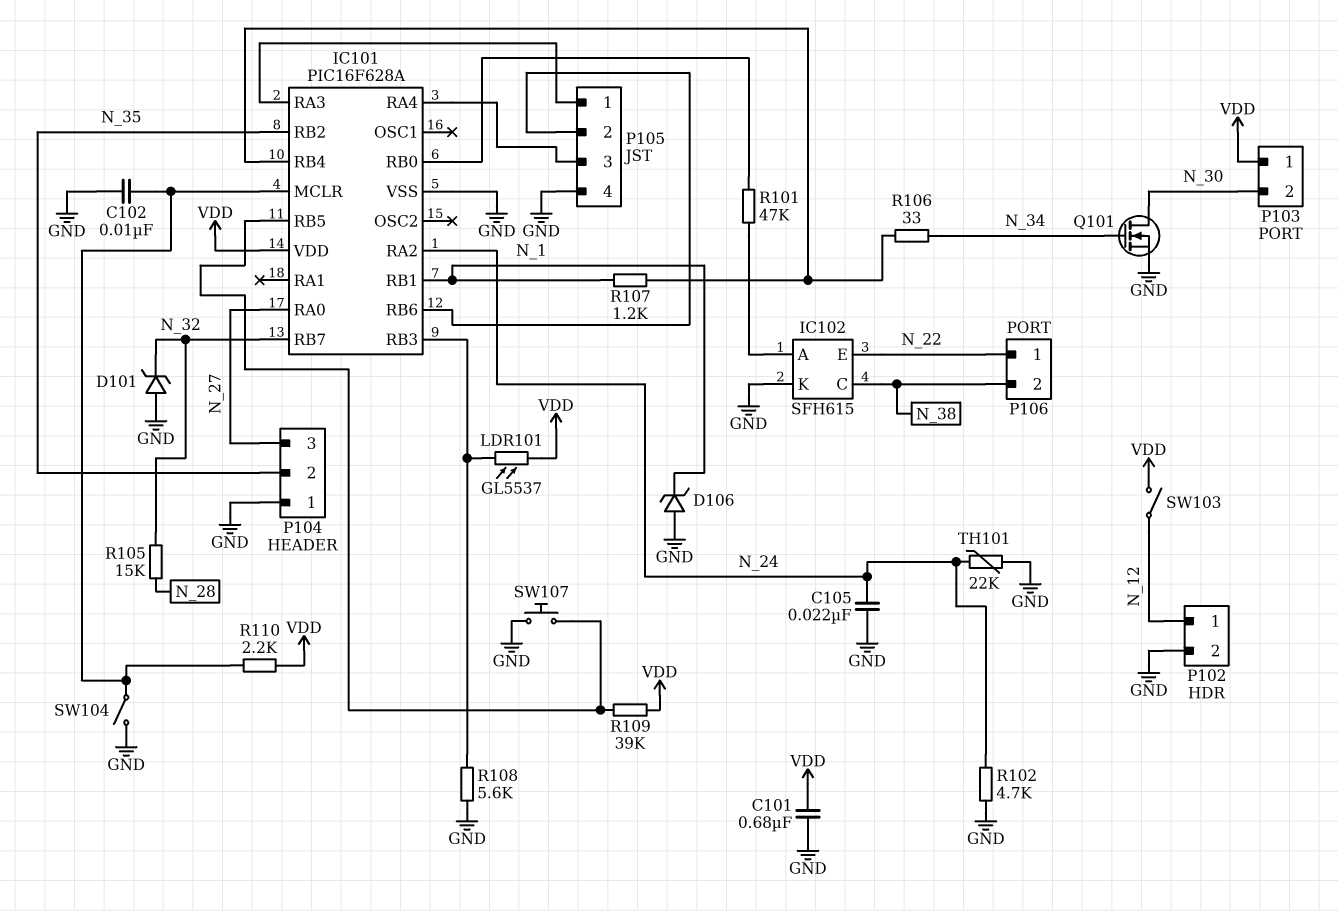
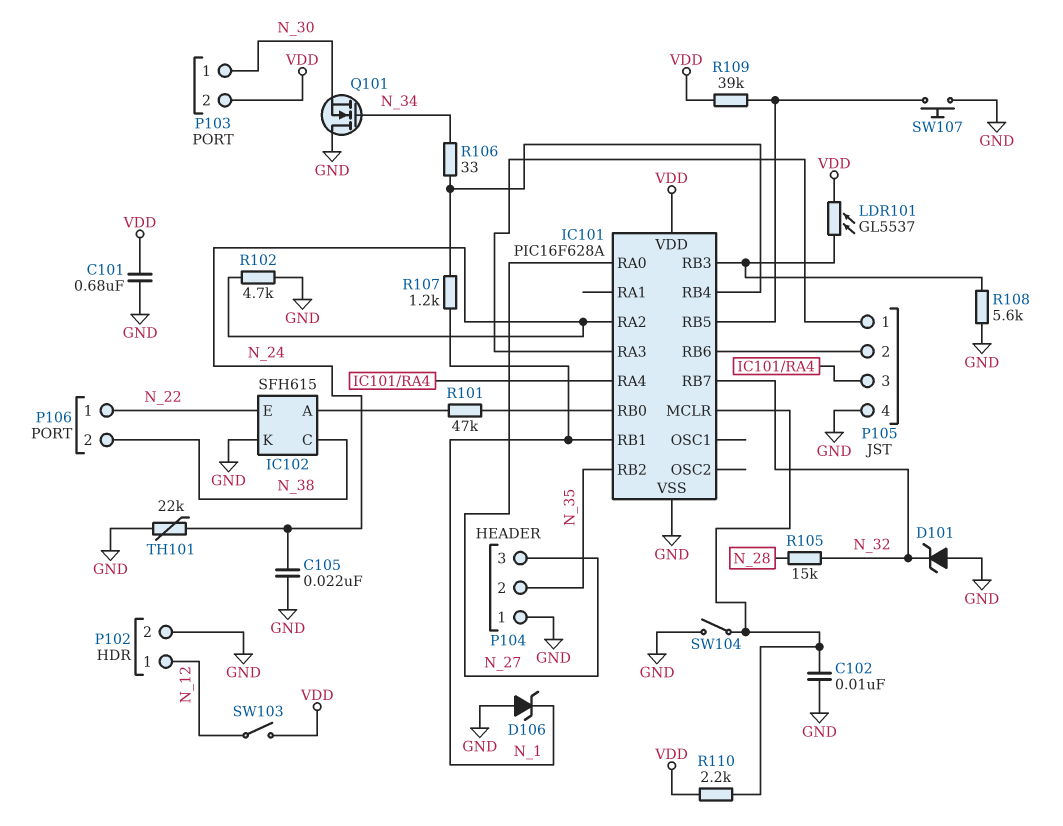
P103 pin 1: VDD -> N_30
P103 pin 2: N_30 -> VDD
Q101: NMOS (G N_34, D N_30, S GND) -> NMOS (G N_34, D GND, S N_30)

